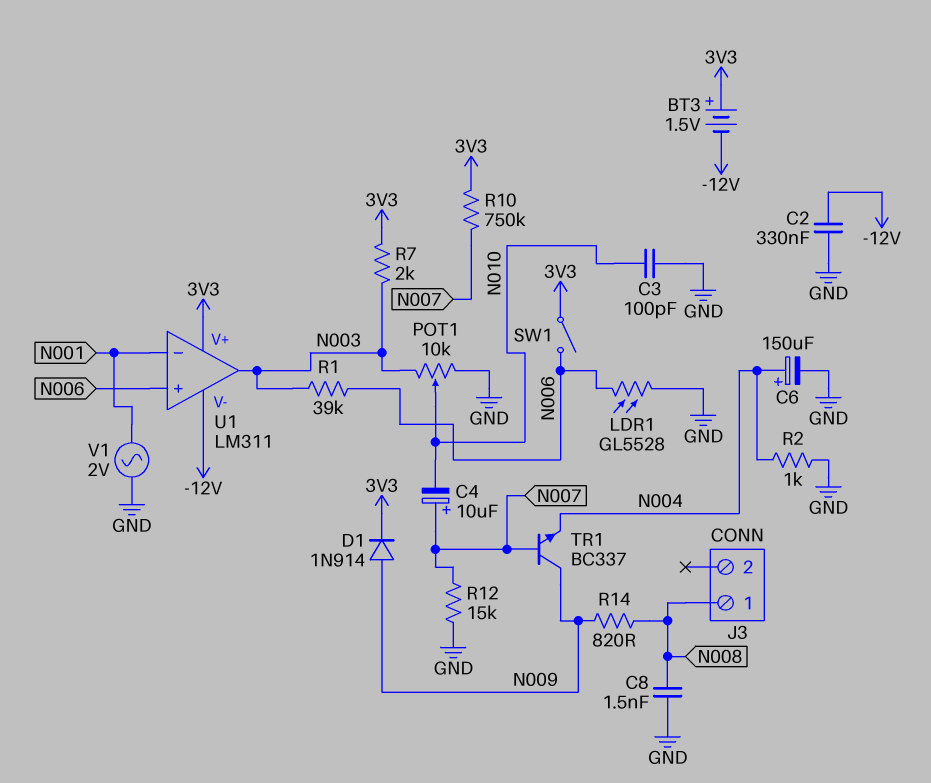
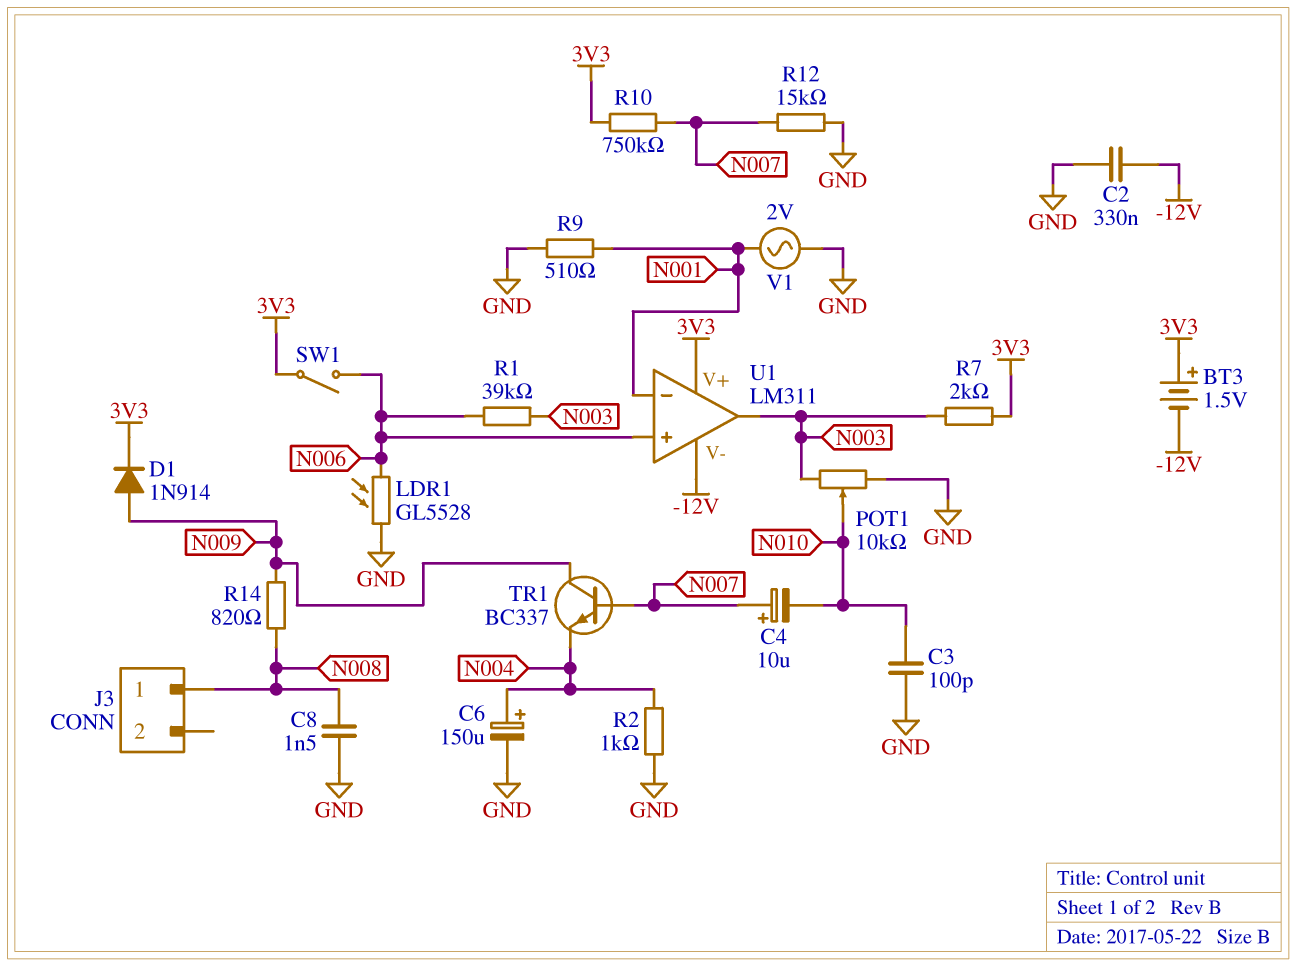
R9: none -> 510 (GND, N001)

